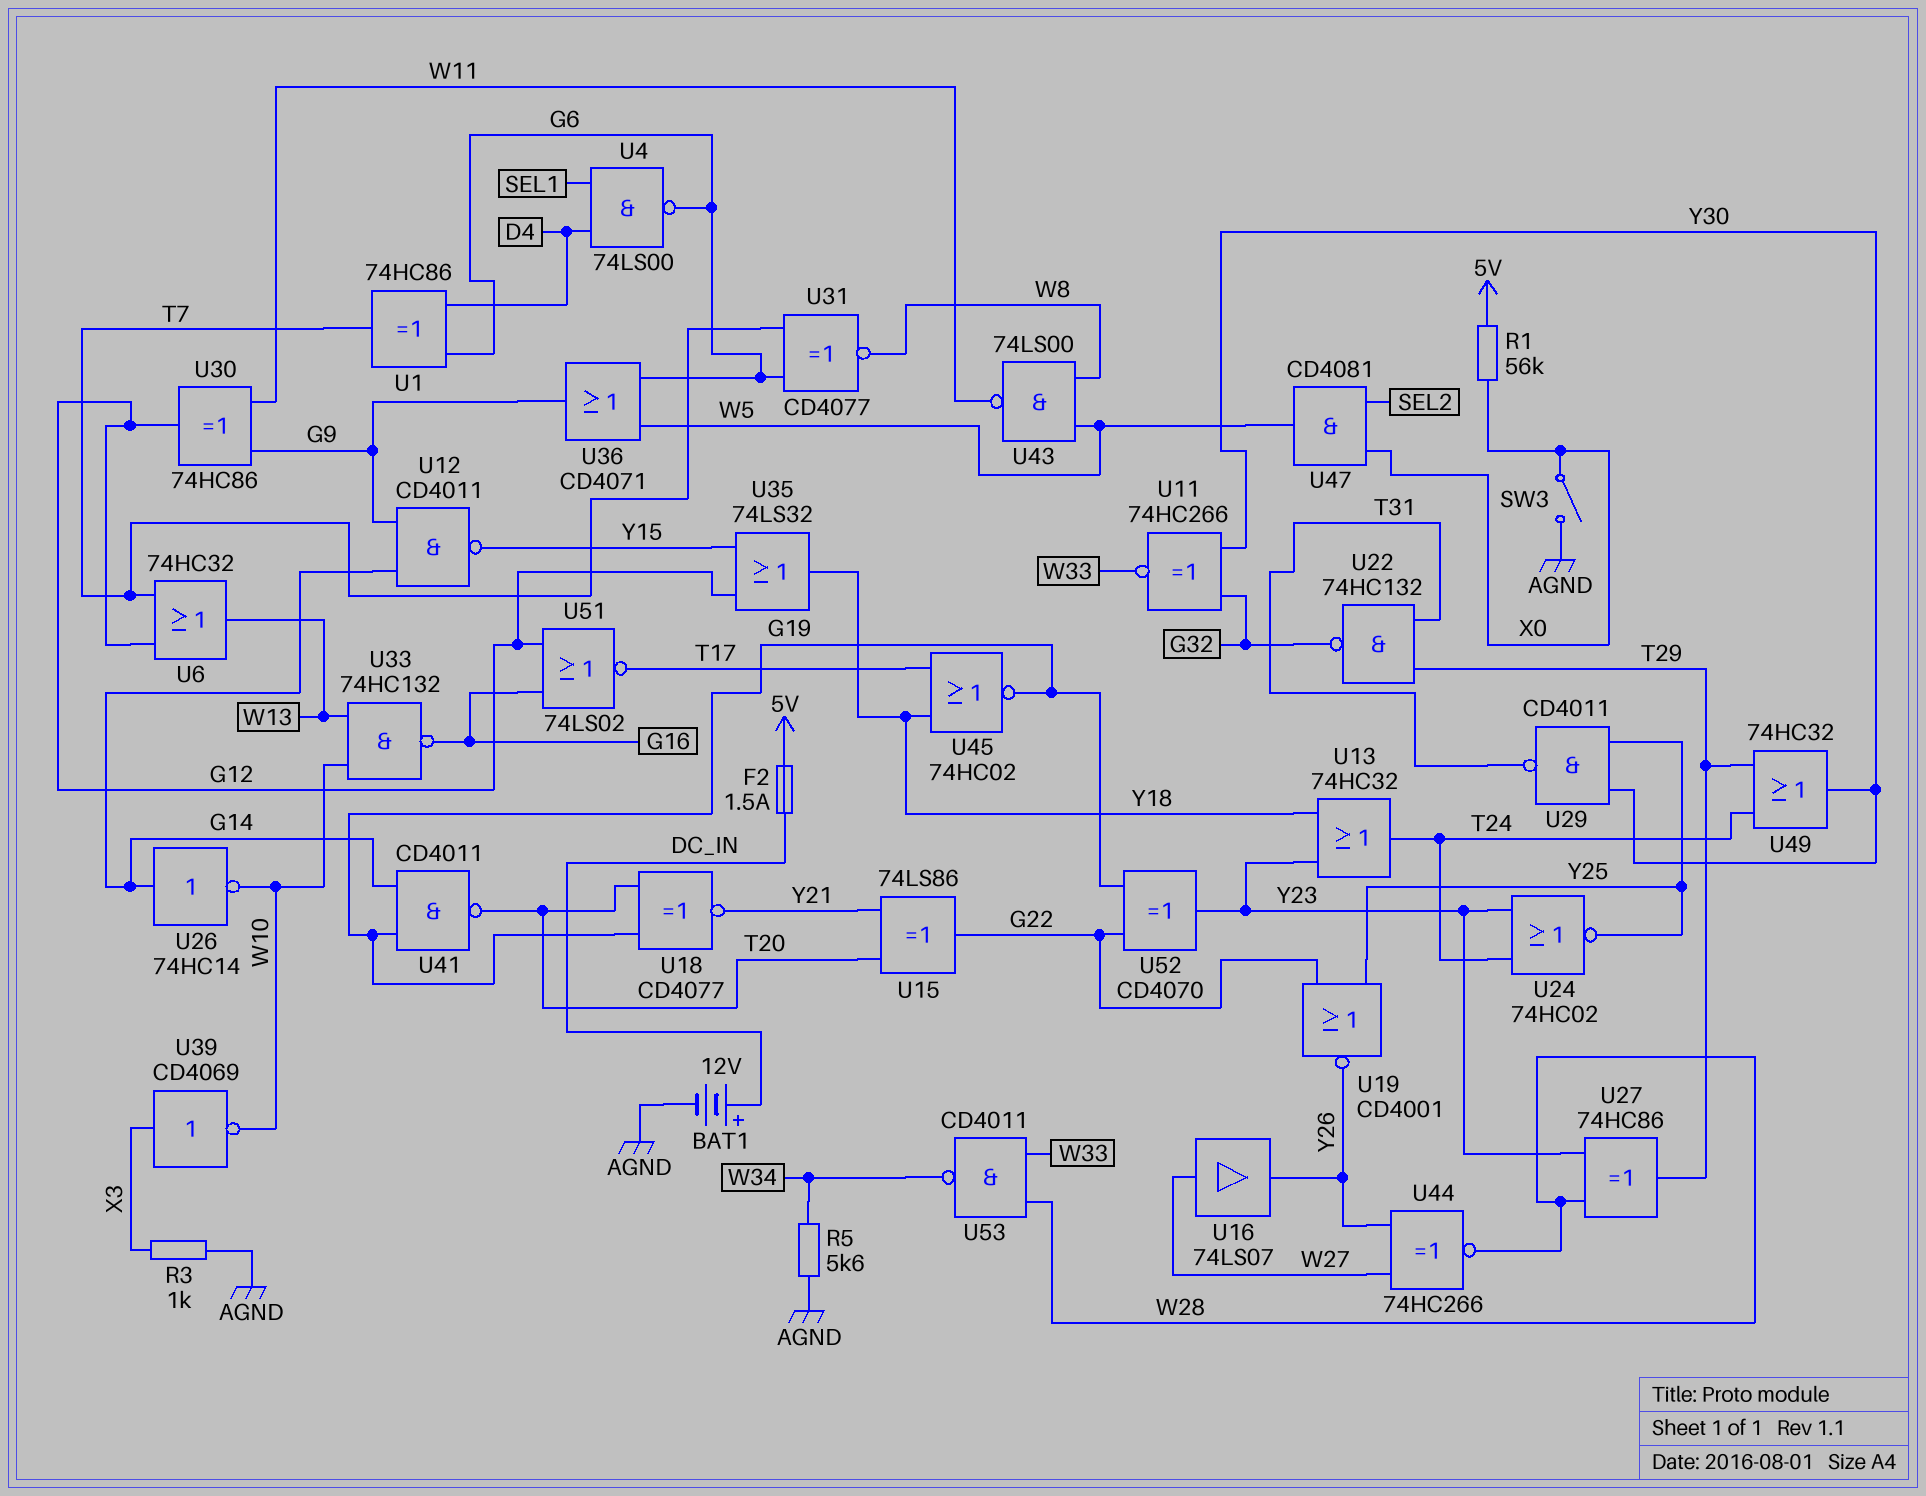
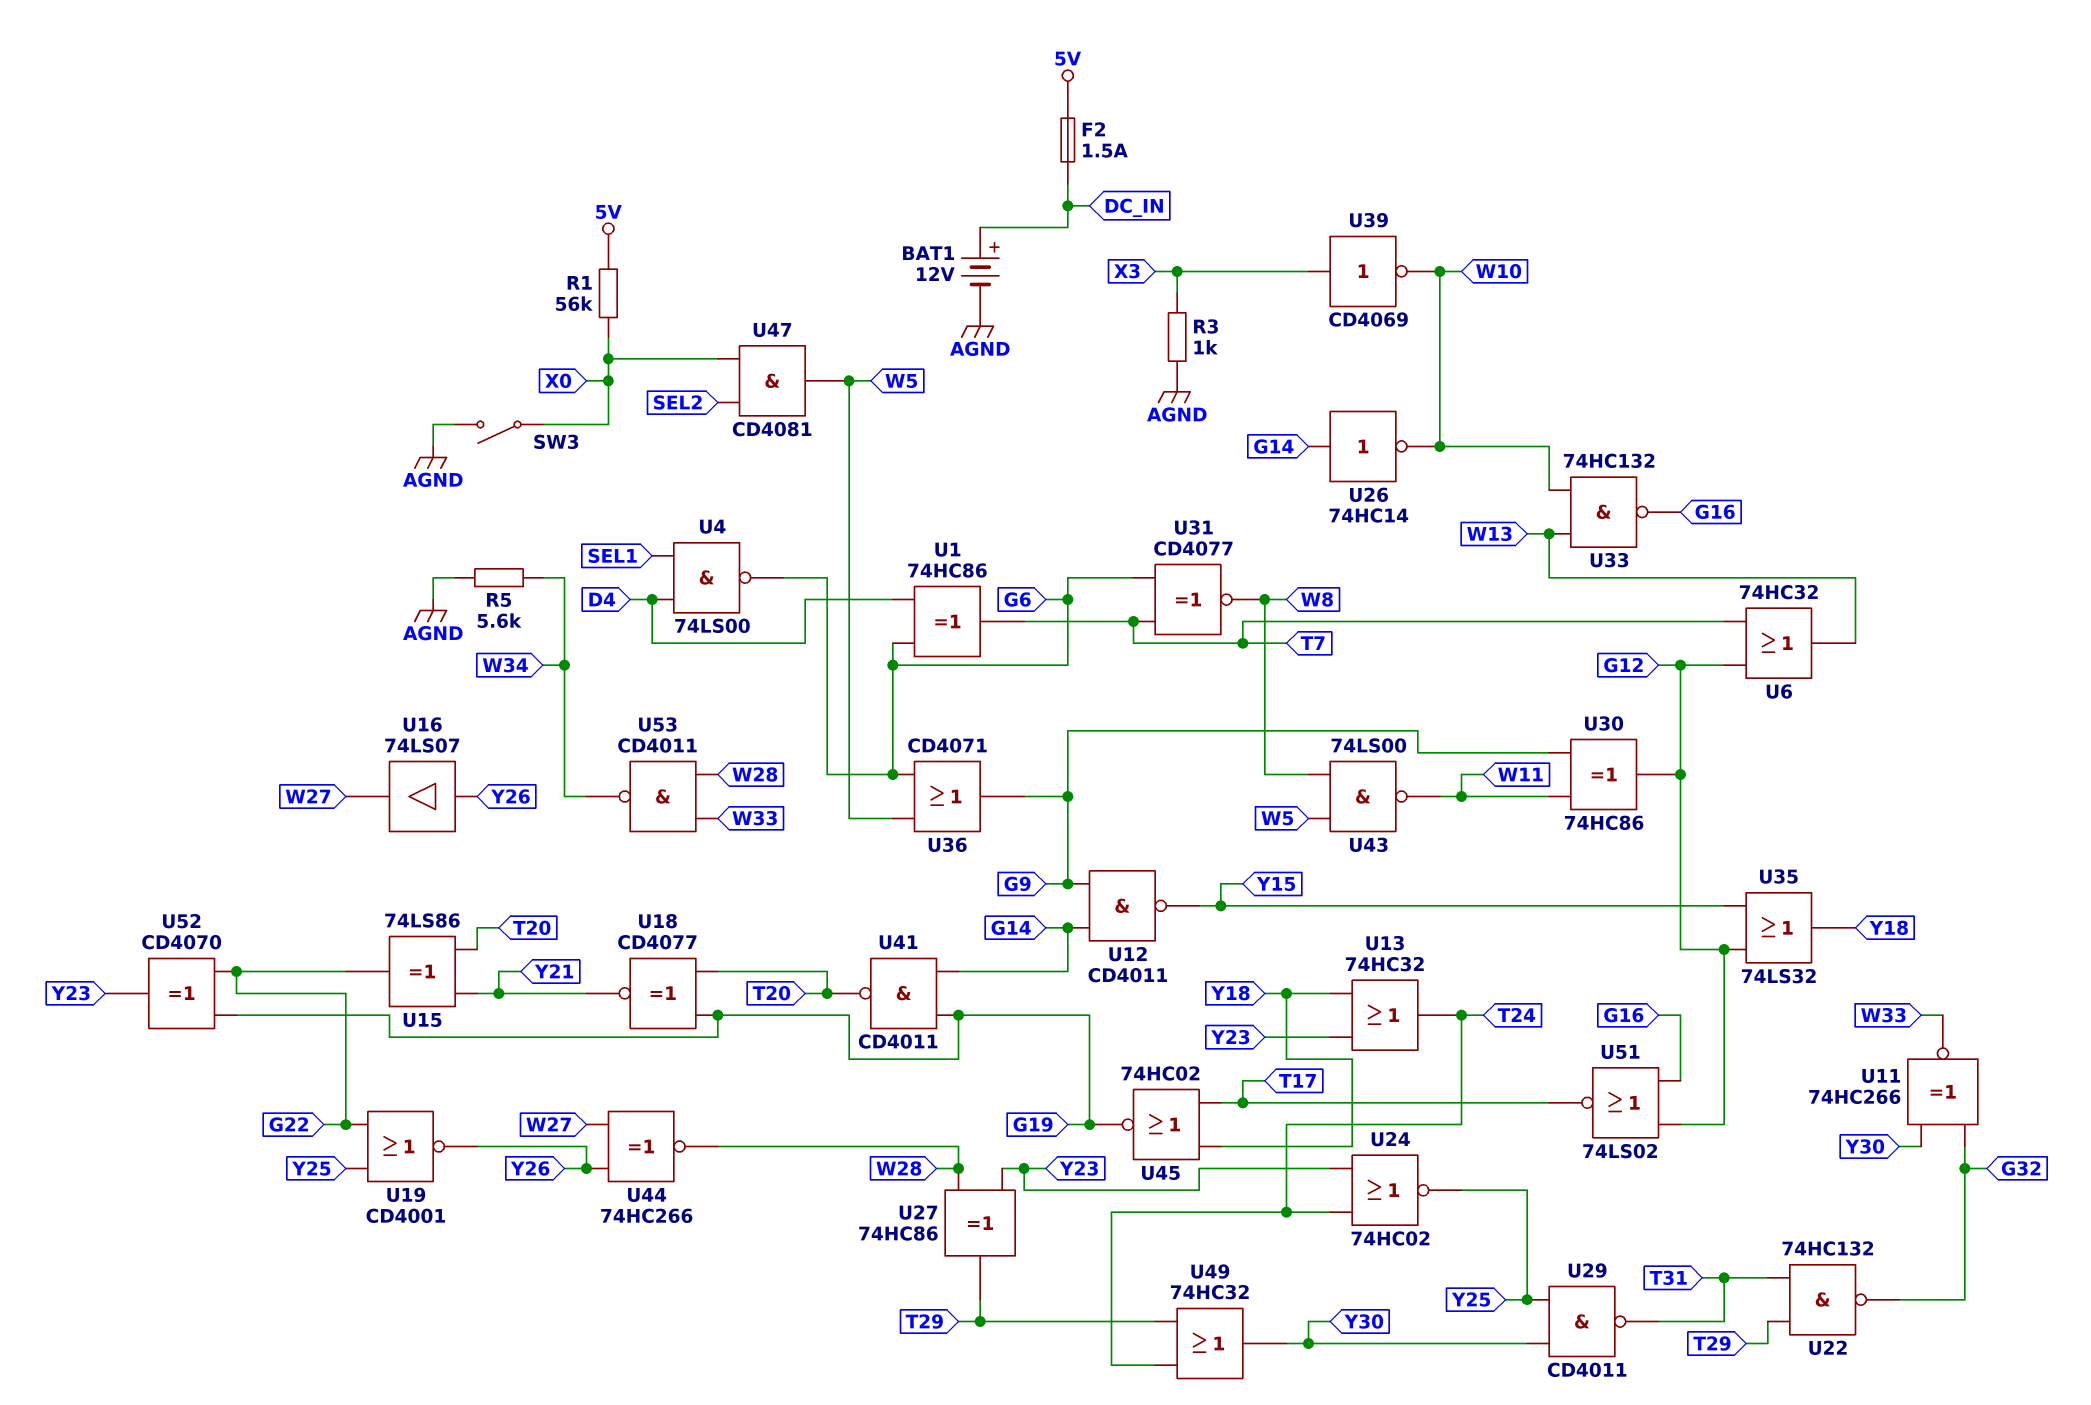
U16: buffer 74LS07 (in W27, out Y26) -> buffer 74LS07 (in Y26, out W27)

